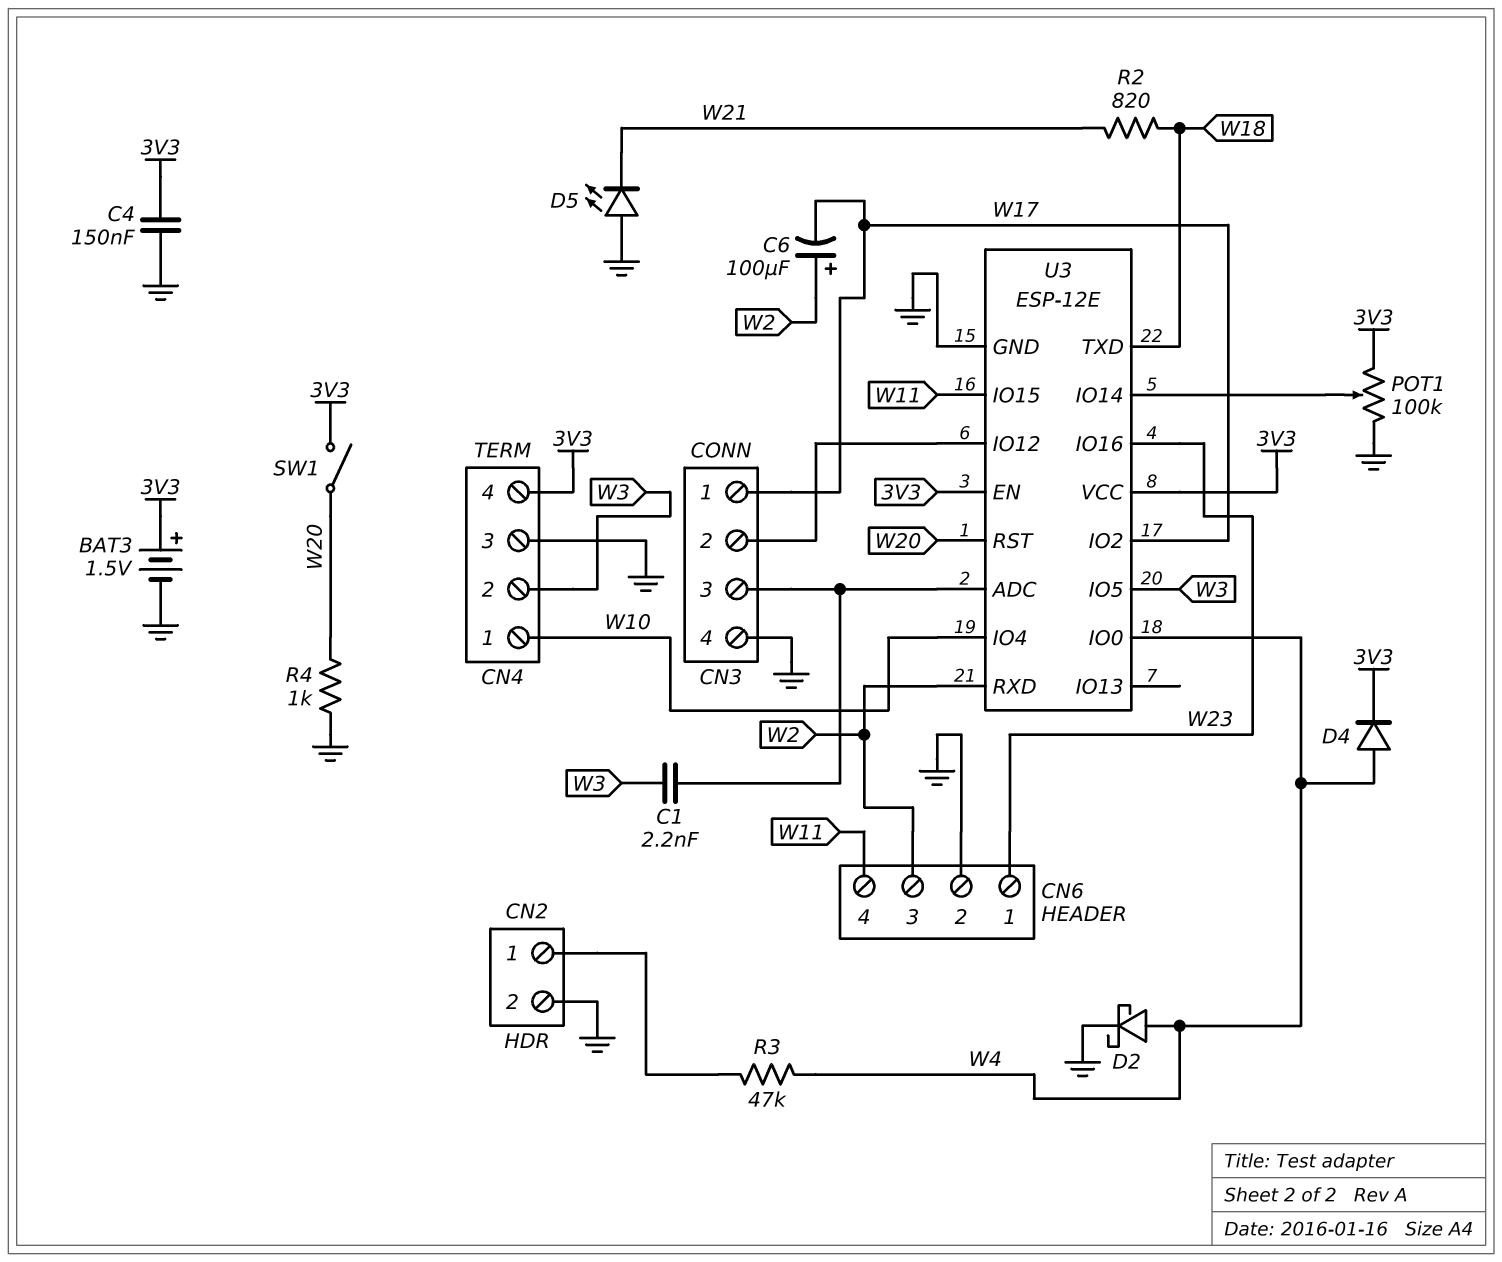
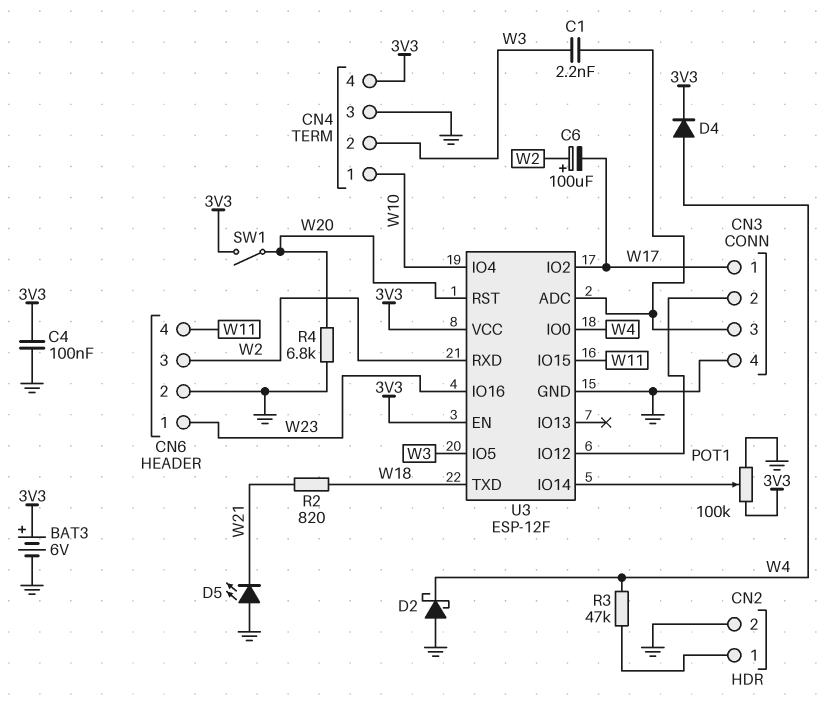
BAT3: 1.5V (plus 3V3, minus GND) -> 6V (plus 3V3, minus GND)
C4: 150nF (3V3, GND) -> 100nF (3V3, GND)
D2: schottky (A W4, K GND) -> schottky (A GND, K W4)
R4: 1k (GND, W20) -> 6.8k (GND, W20)
U3: ESP-12E -> ESP-12F

